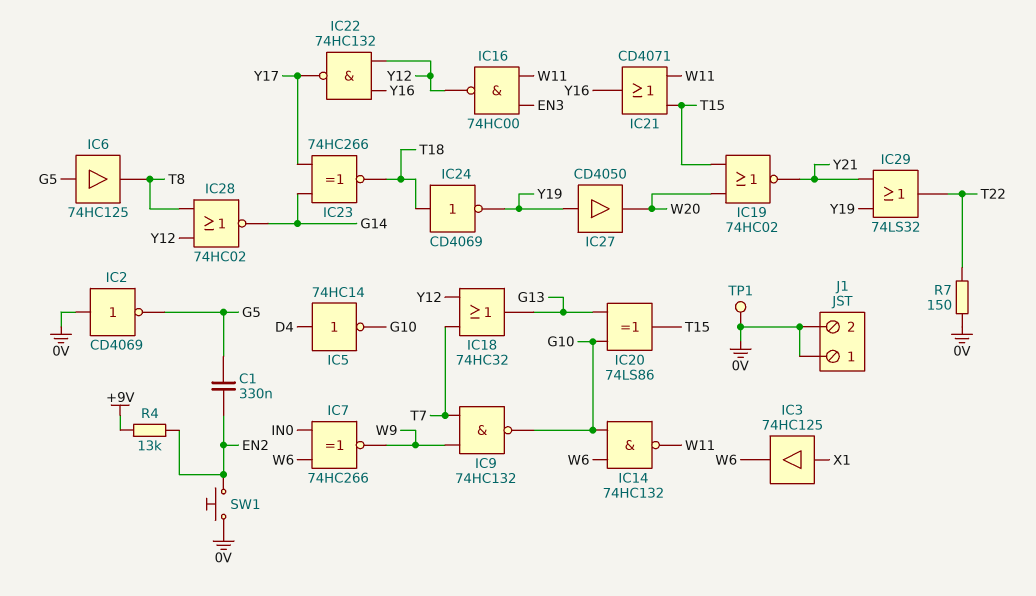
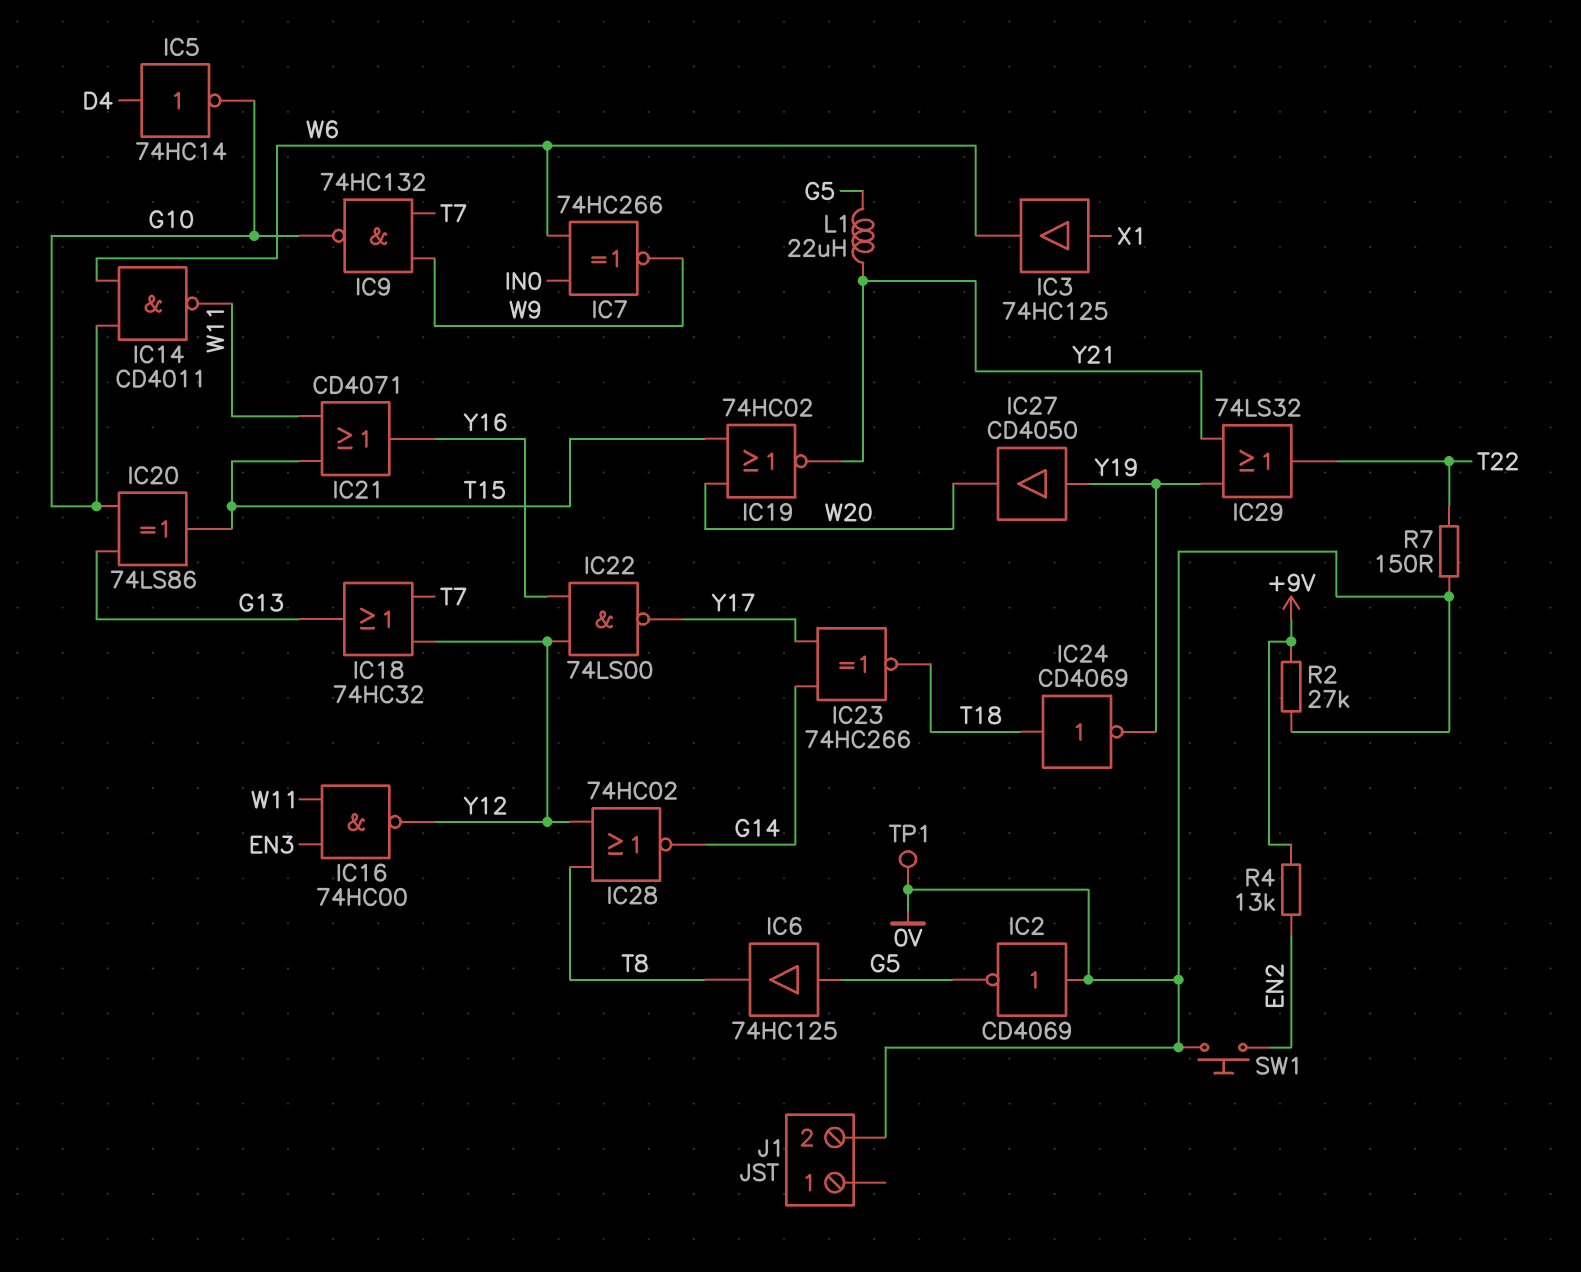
C1: 330nF (EN2, G5) -> none
IC14: NAND 74HC132 (in G10, in W6, out W11) -> NAND CD4011 (in G10, in W6, out W11)
IC22: NAND 74HC132 (in Y12, in Y16, out Y17) -> NAND 74LS00 (in Y12, in Y16, out Y17)
J1 pin 1: 0V -> none
L1: none -> 22uH (G5, Y21)
R2: none -> 27k (+9V, 0V)

